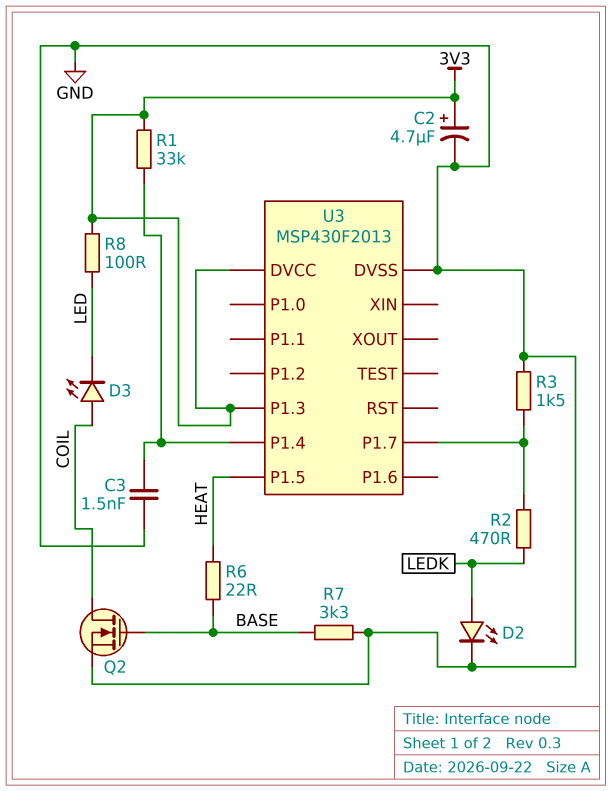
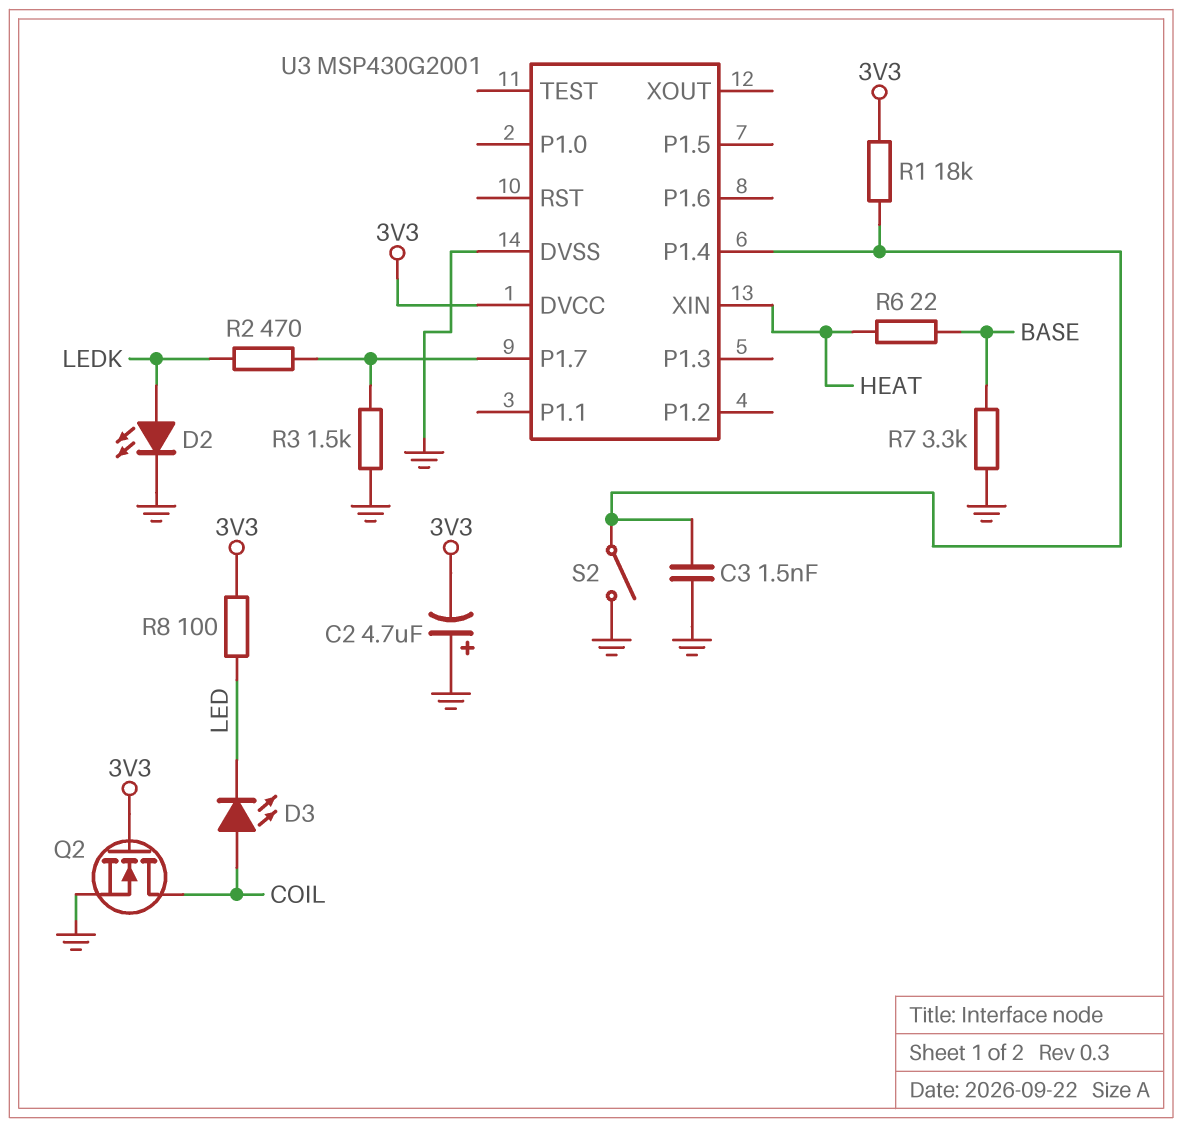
C2: 4.7uF (plus 3V3, minus GND) -> 4.7uF (plus GND, minus 3V3)
Q2: NMOS (G BASE, D COIL, S GND) -> NMOS (G 3V3, D COIL, S GND)
R1: 33k (3V3, U3/P1.4) -> 18k (3V3, U3/P1.4)
S2: none -> switch (GND, U3/P1.4)
U3: MSP430F2013 -> MSP430G2001
U3 pin P1.3: 3V3 -> none
U3 pin P1.5: HEAT -> none
U3 pin XIN: none -> HEAT

